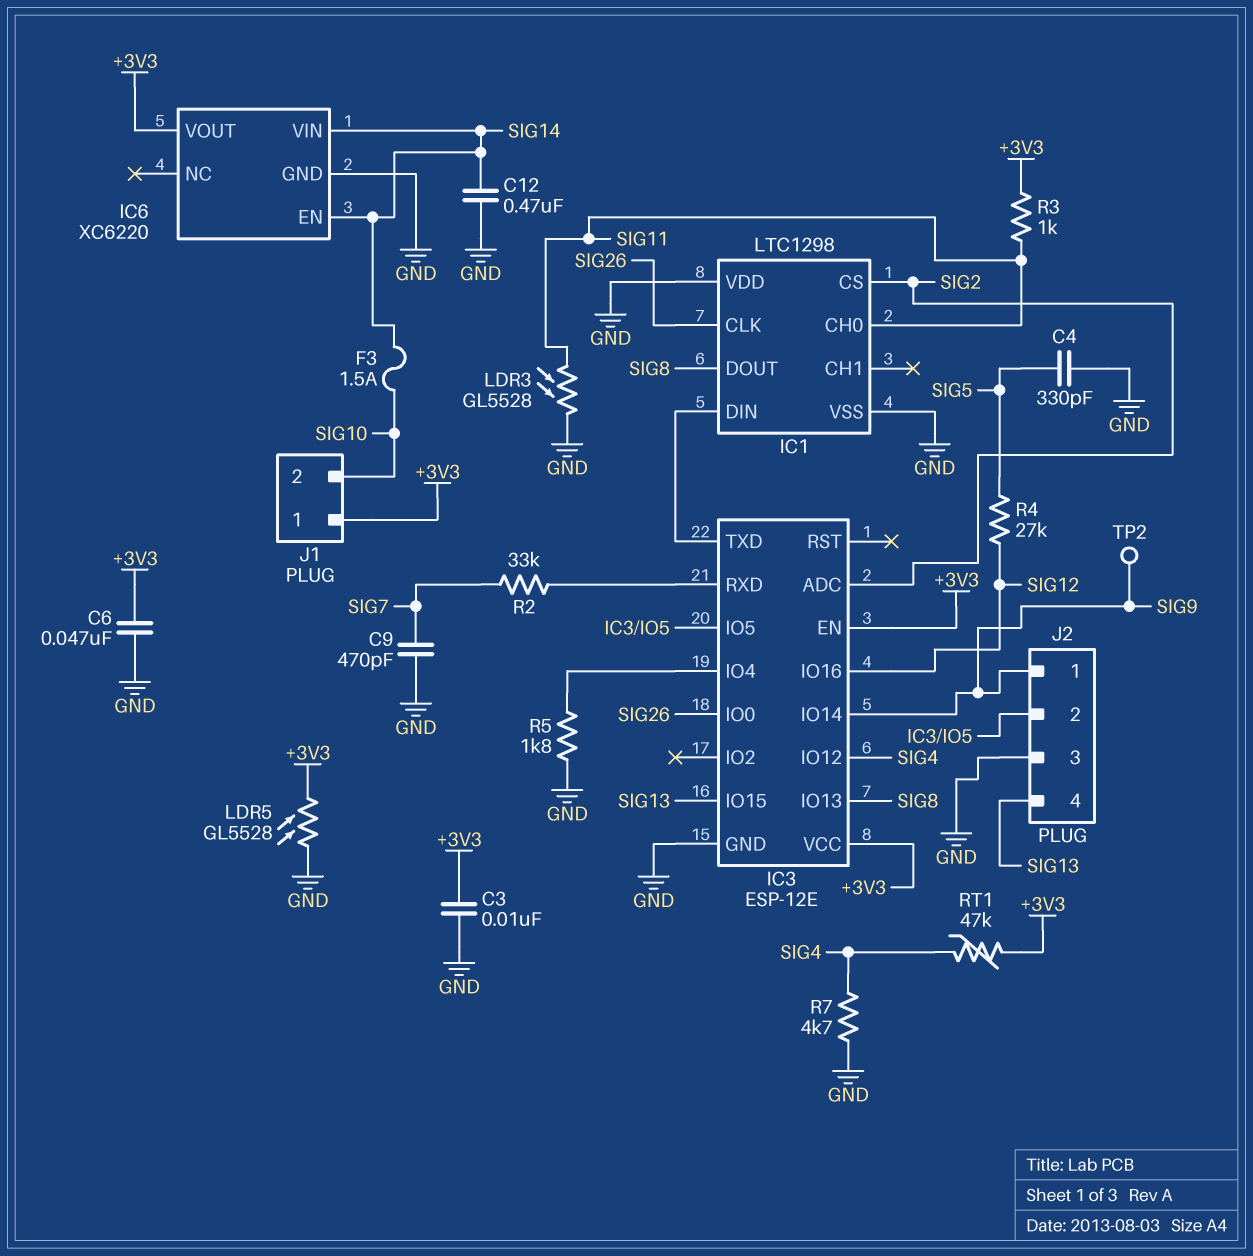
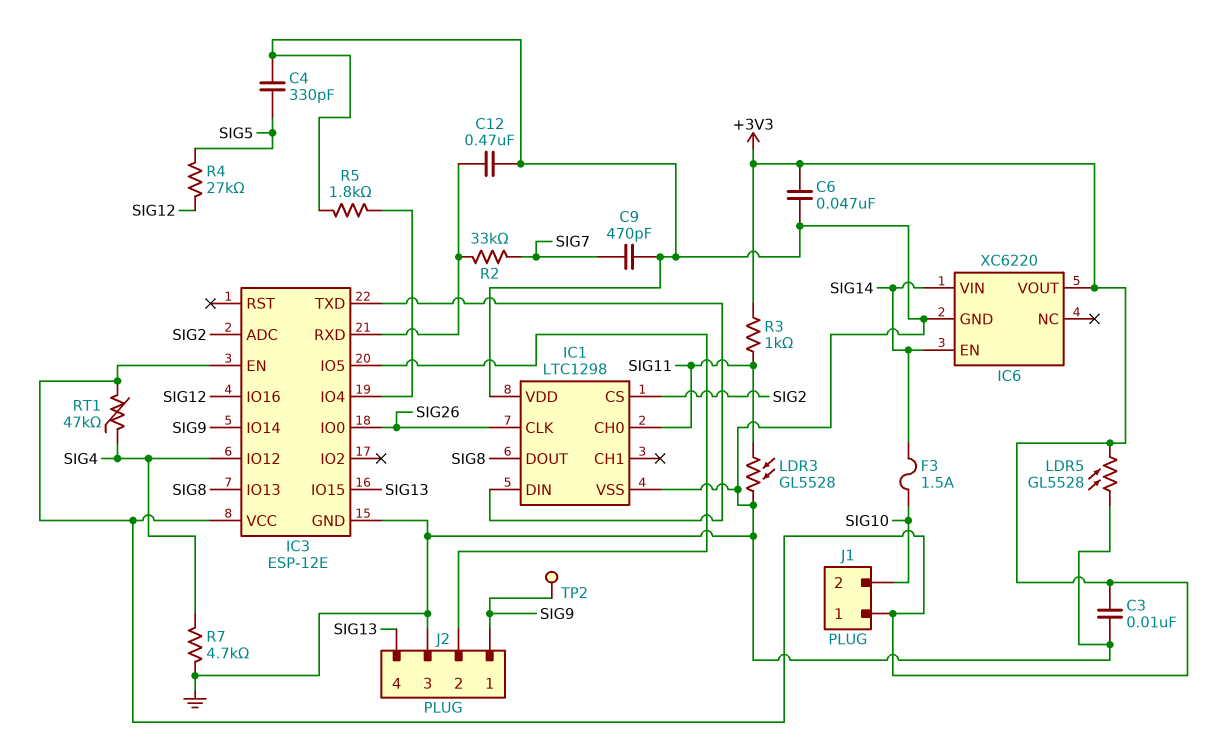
C12: 470nF (GND, SIG14) -> 470nF (GND, IC3/RXD)

